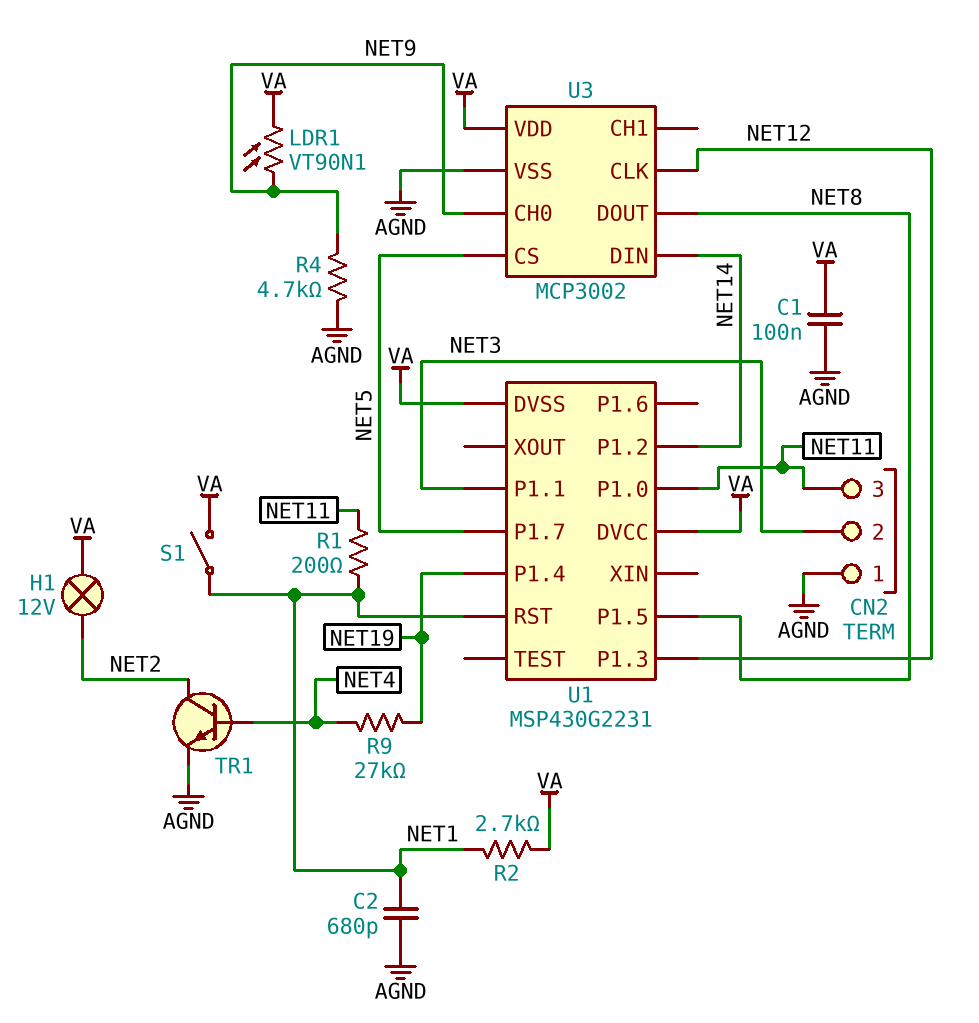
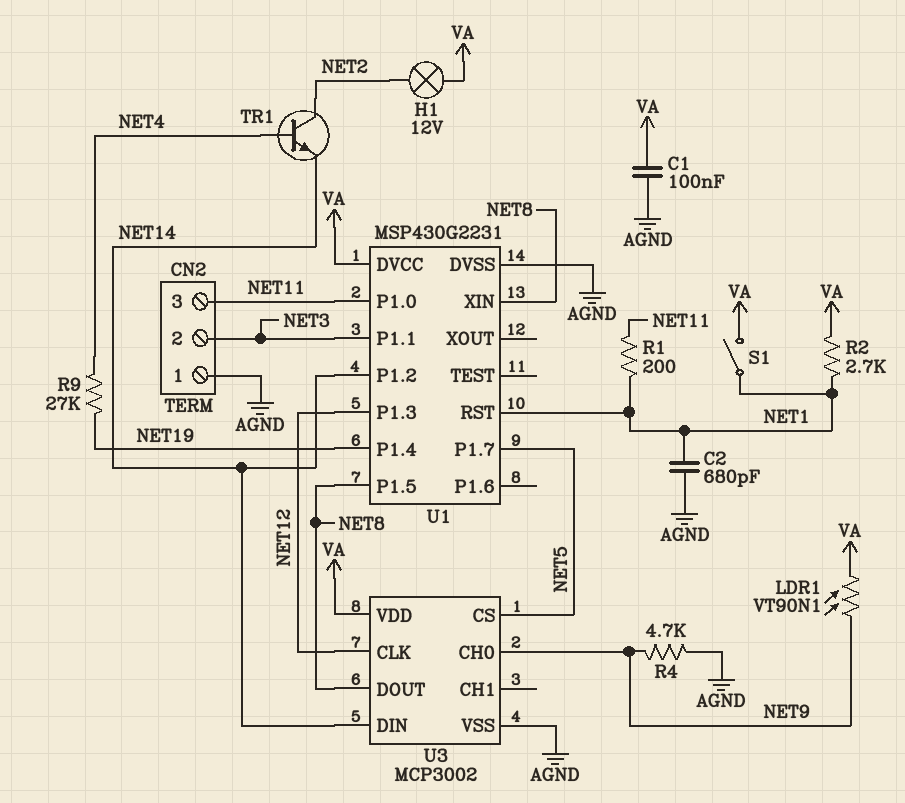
TR1: NPN (B NET4, C NET2, E AGND) -> NPN (B NET4, C NET2, E NET14)
U1 pin DVSS: VA -> AGND
U1 pin XIN: none -> NET8

